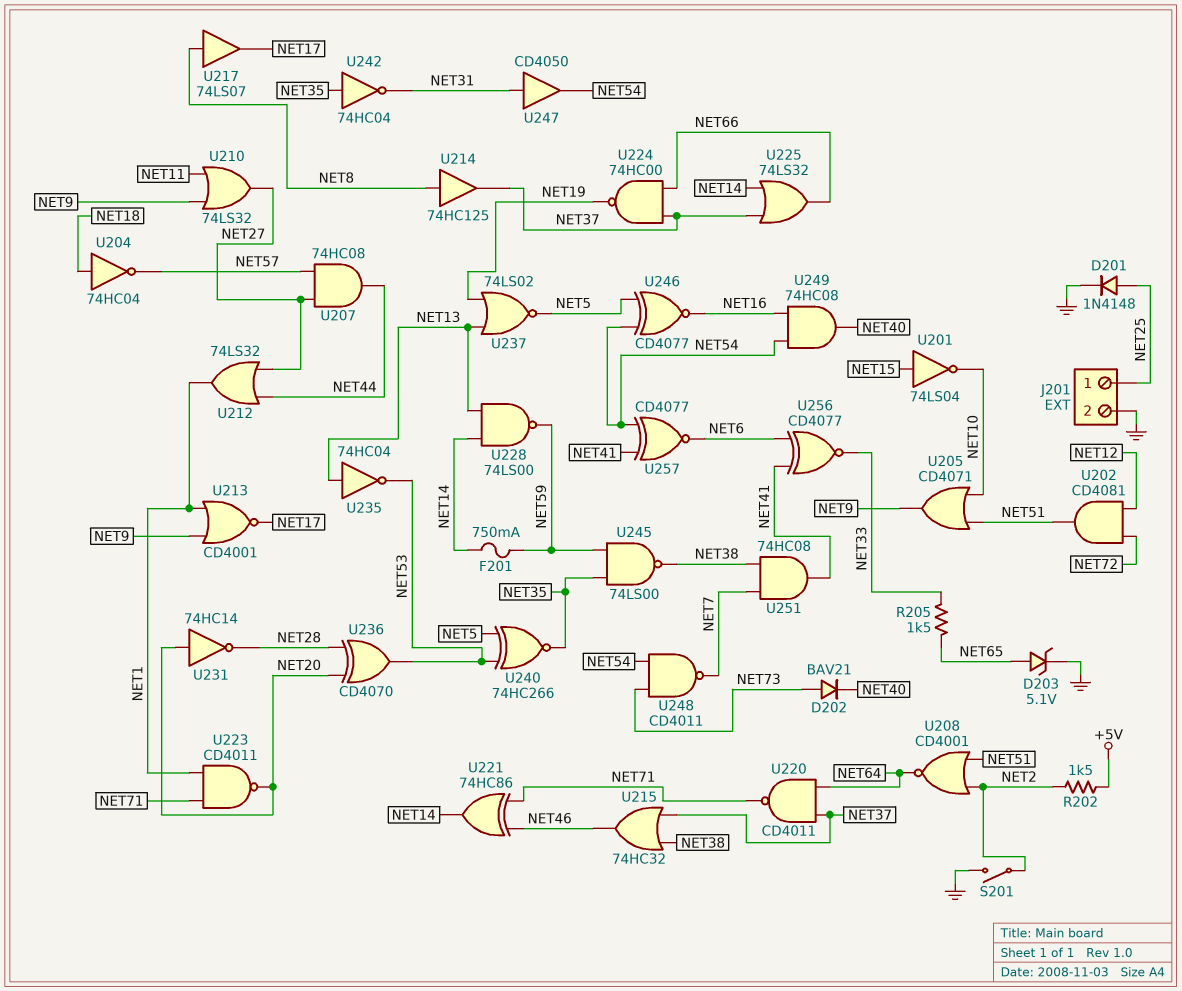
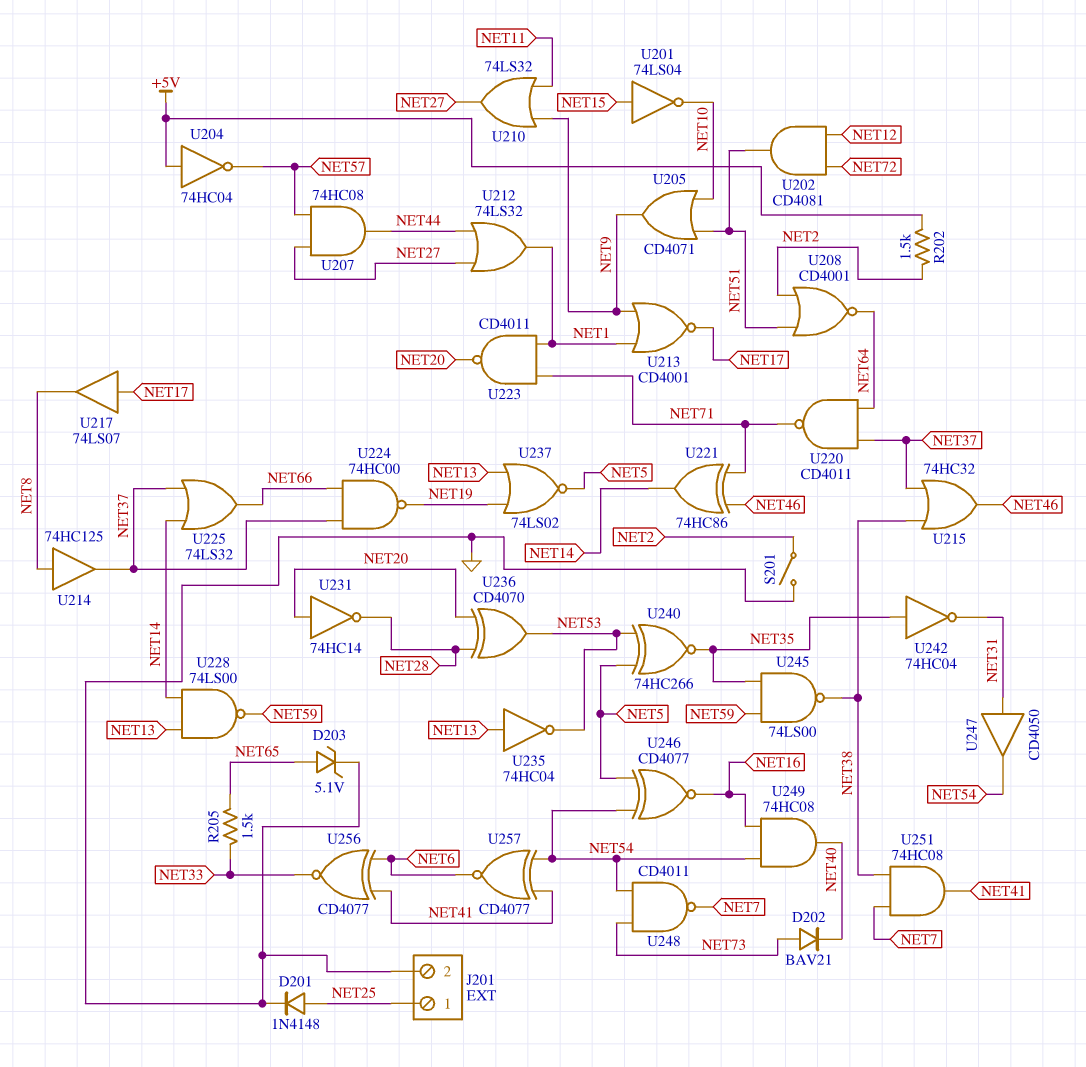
F201: 750mA (NET14, NET59) -> none
U204: NOT 74HC04 (in NET18, out NET57) -> NOT 74HC04 (in +5V, out NET57)
U217: buffer 74LS07 (in NET8, out NET17) -> buffer 74LS07 (in NET17, out NET8)

